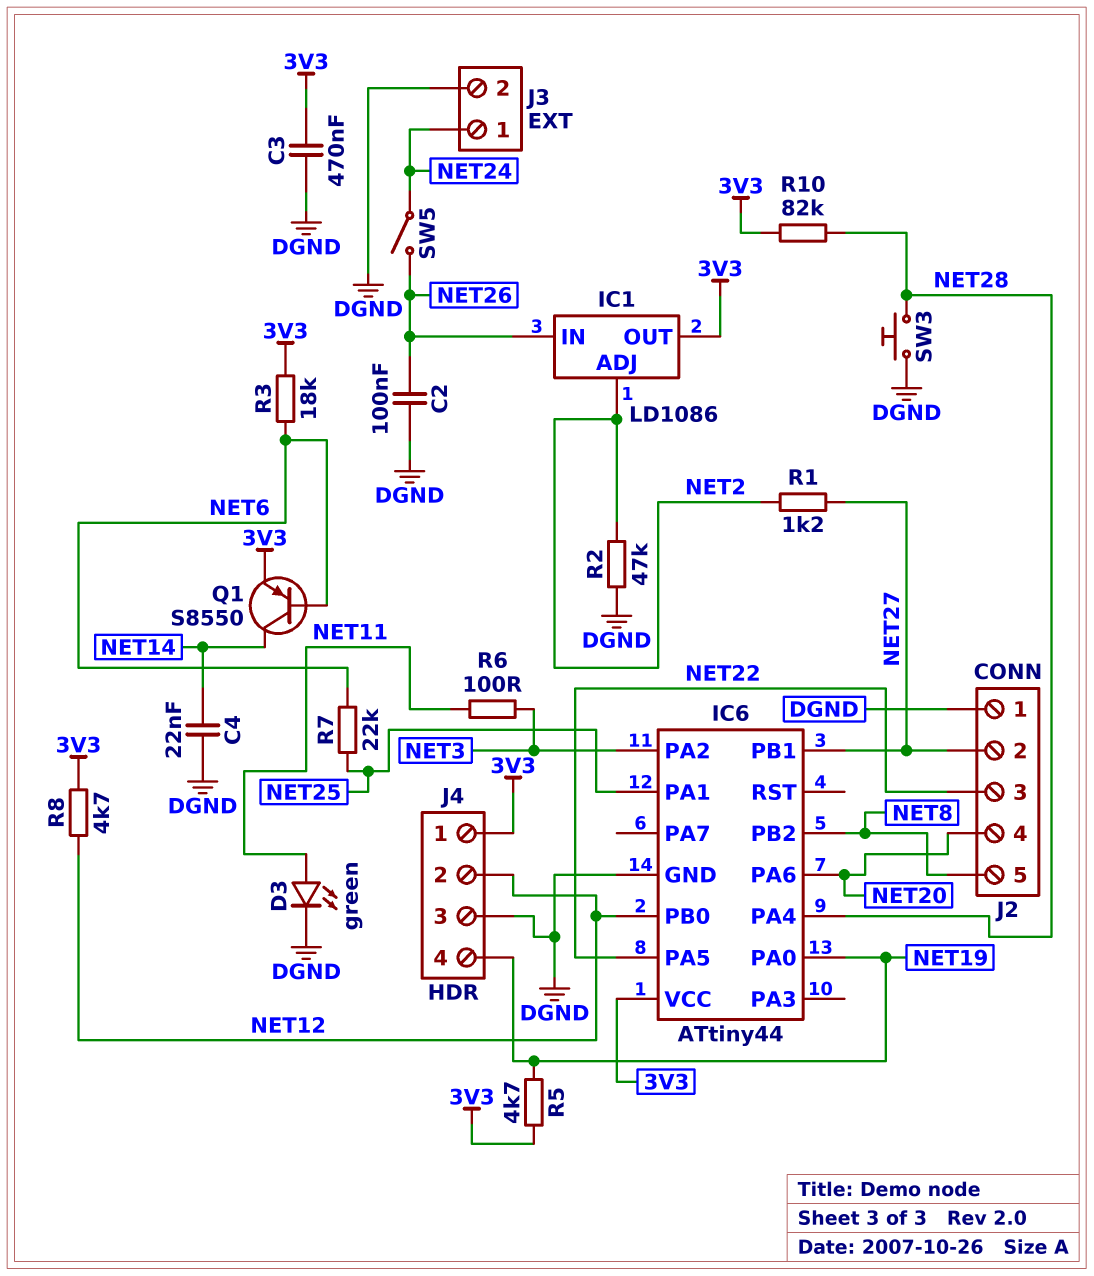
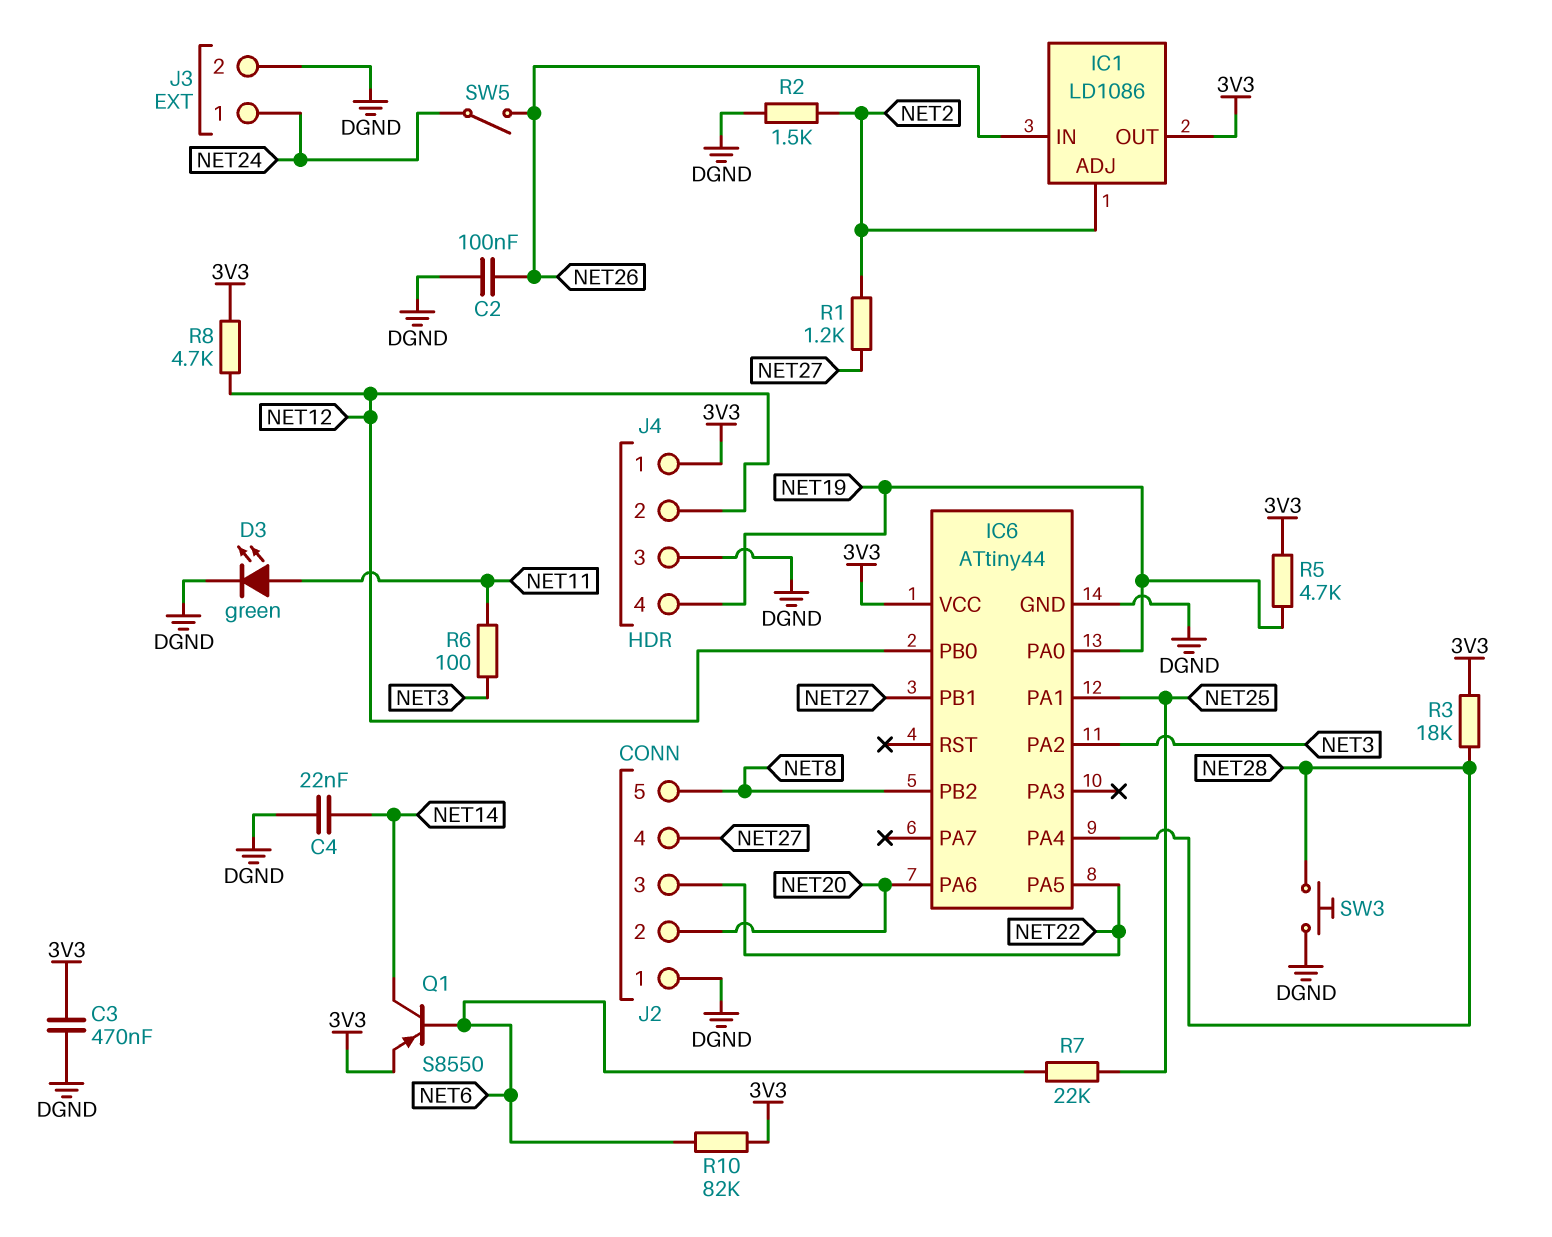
J2 pin 2: NET27 -> NET20
J2 pin 4: NET20 -> NET27
R2: 47k (DGND, NET2) -> 1.5k (DGND, NET2)
R3: 18k (3V3, NET6) -> 18k (3V3, NET28)
R10: 82k (3V3, NET28) -> 82k (3V3, NET6)

